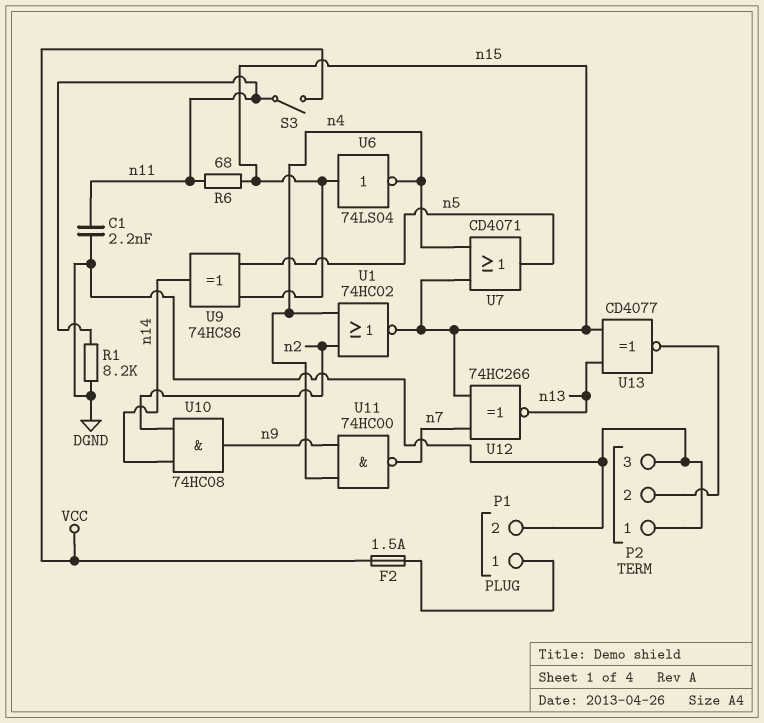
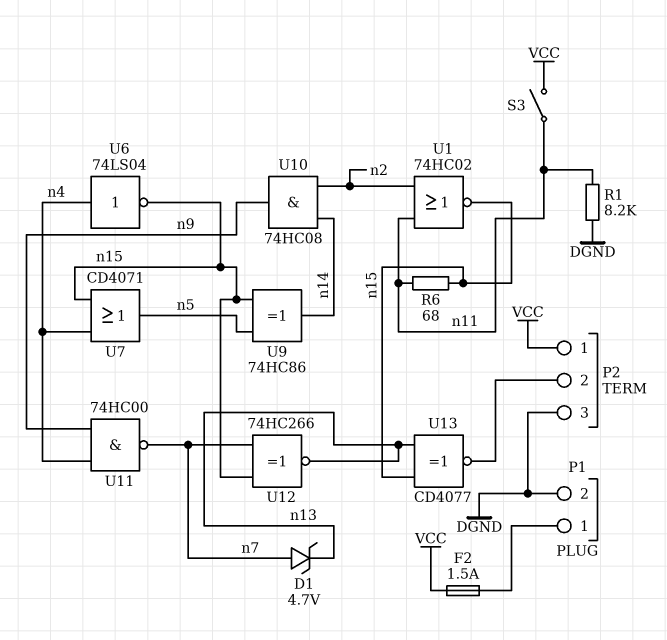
C1: 2.2nF (DGND, n11) -> none
D1: none -> zener 4.7V (A n7, K n13)
P2 pin 1: DGND -> VCC
U1: NOR 74HC02 (in n2, in n4, out n15) -> NOR 74HC02 (in n2, in n11, out n15)
U6: NOT 74LS04 (in n15, out n4) -> NOT 74LS04 (in n4, out n15)

